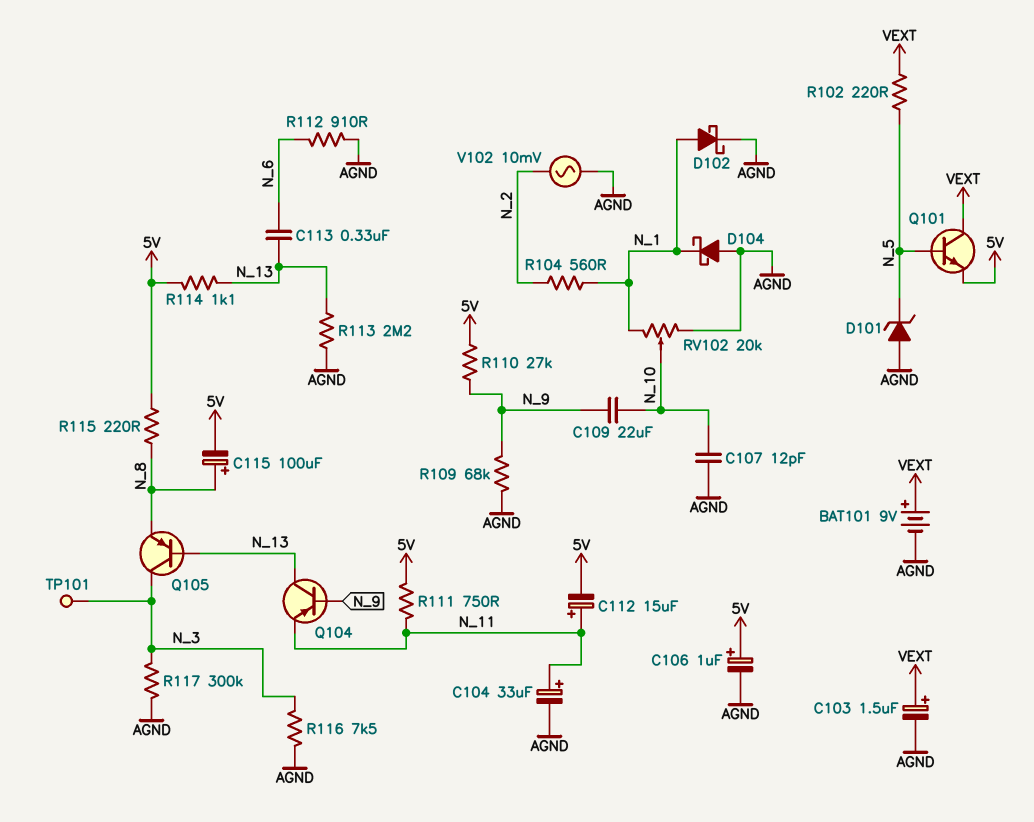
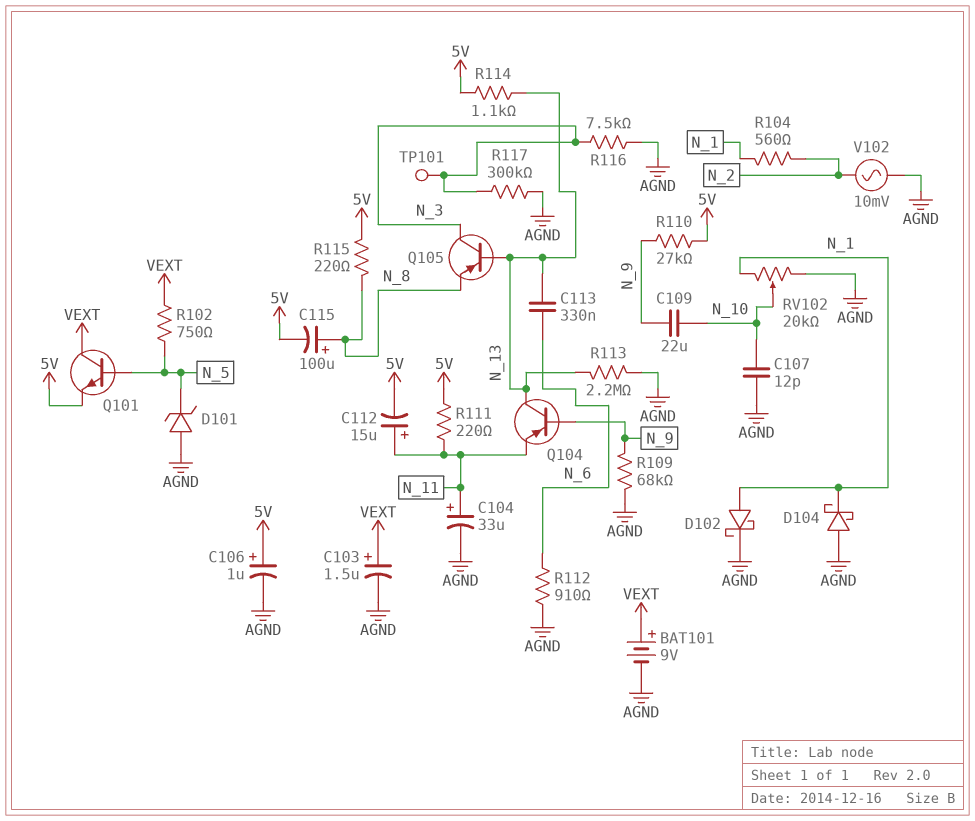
R102: 220 (N_5, VEXT) -> 750 (N_5, VEXT)
R111: 750 (5V, N_11) -> 220 (5V, N_11)

